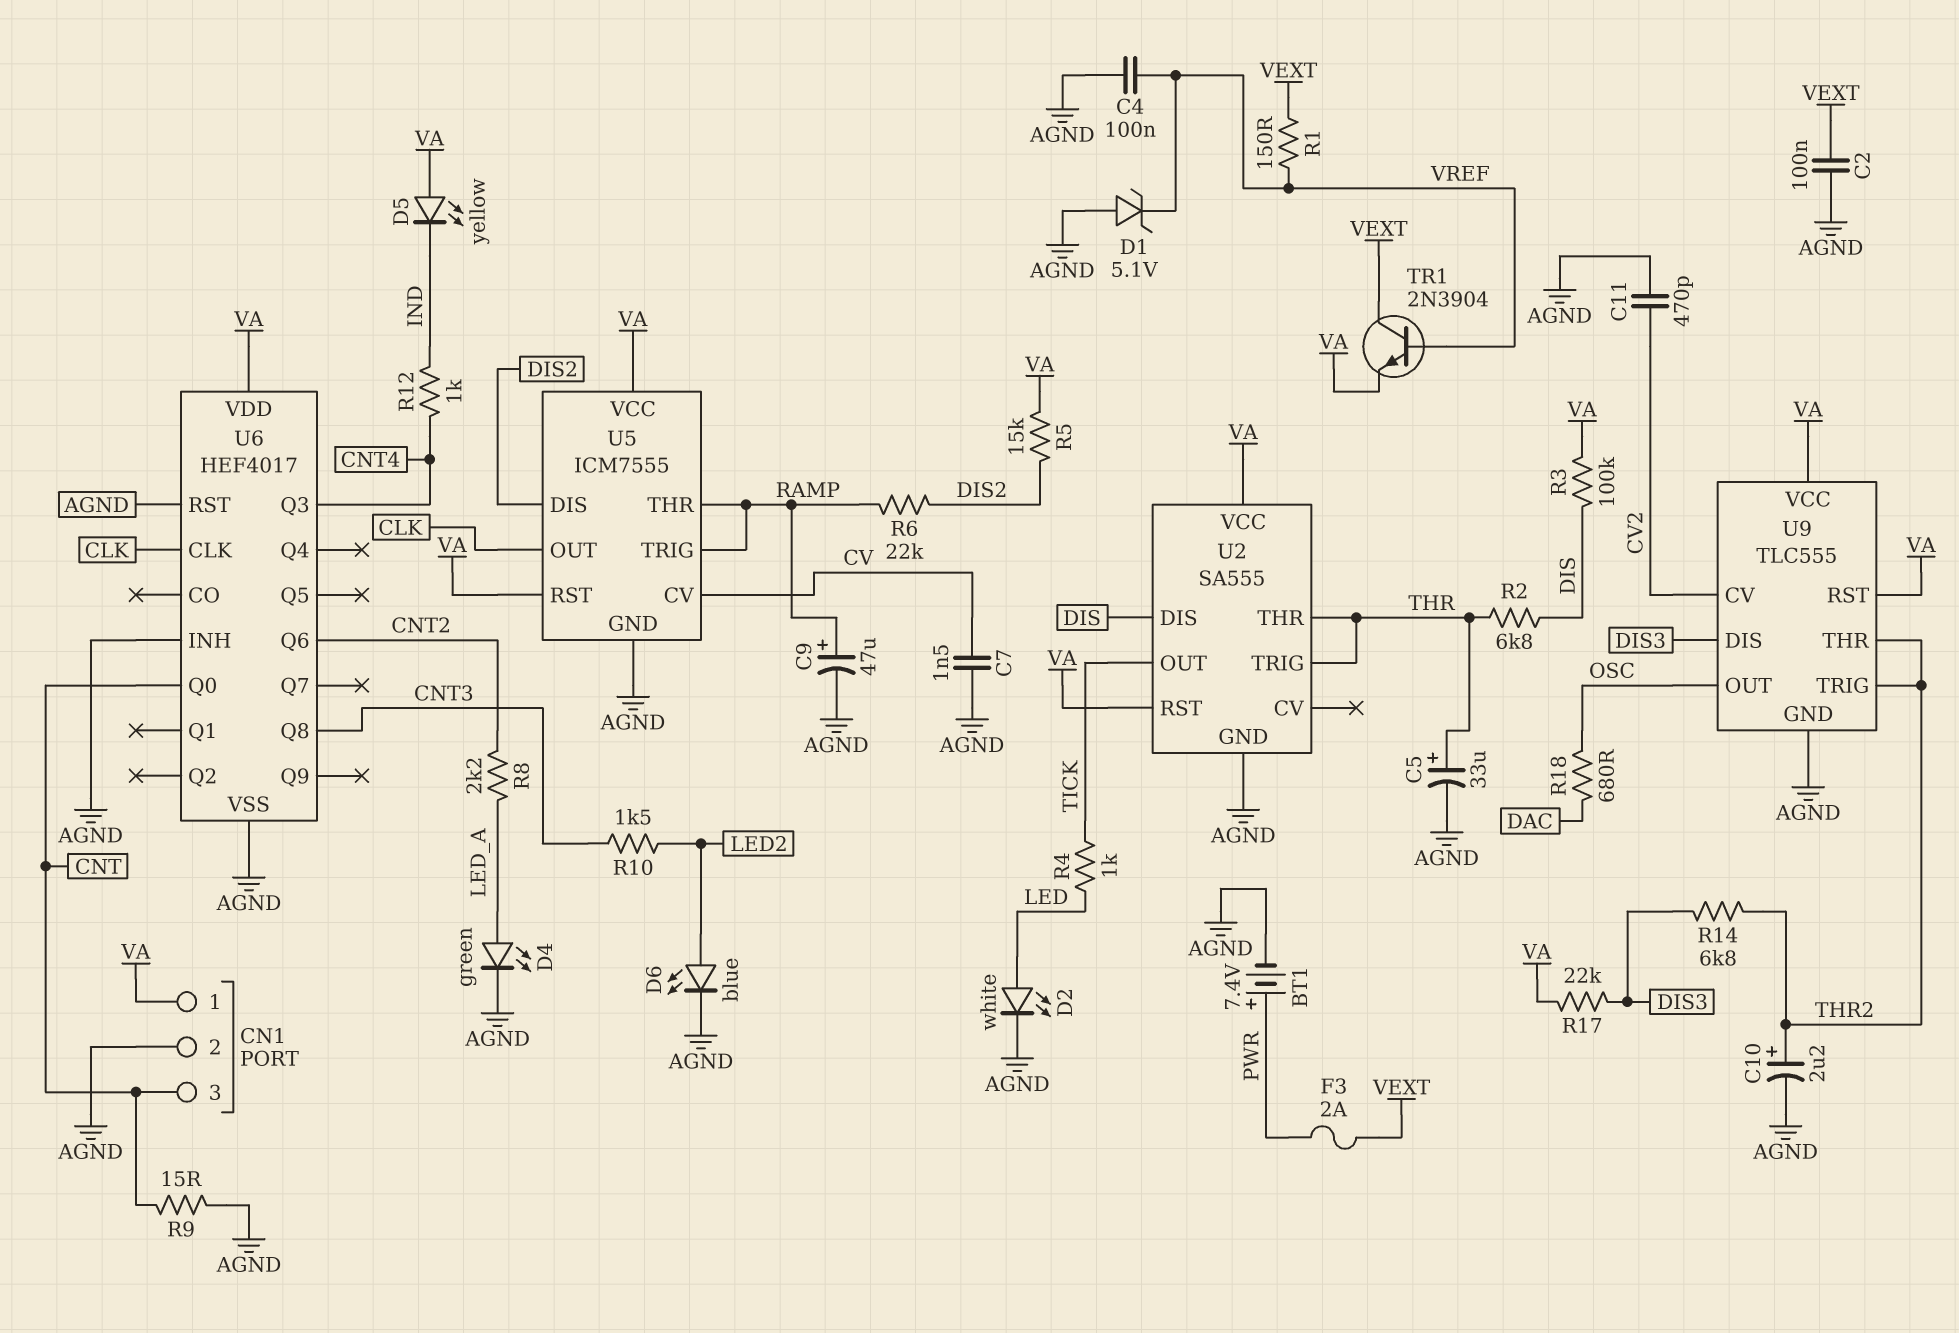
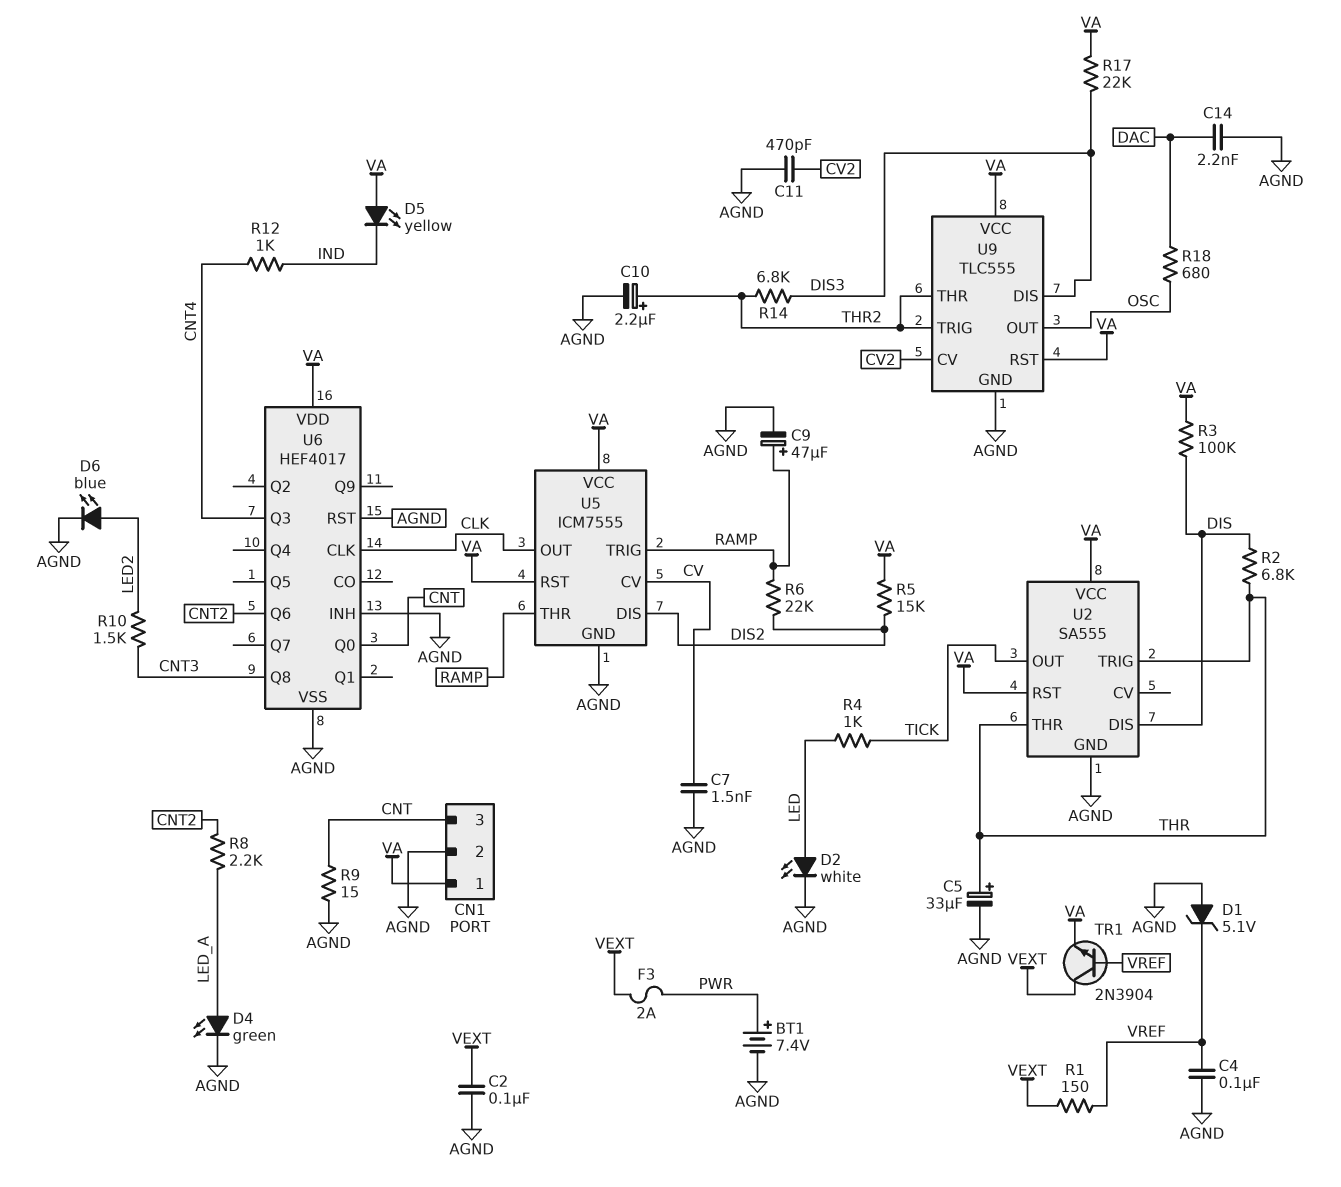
C14: none -> 2.2nF (AGND, DAC)

